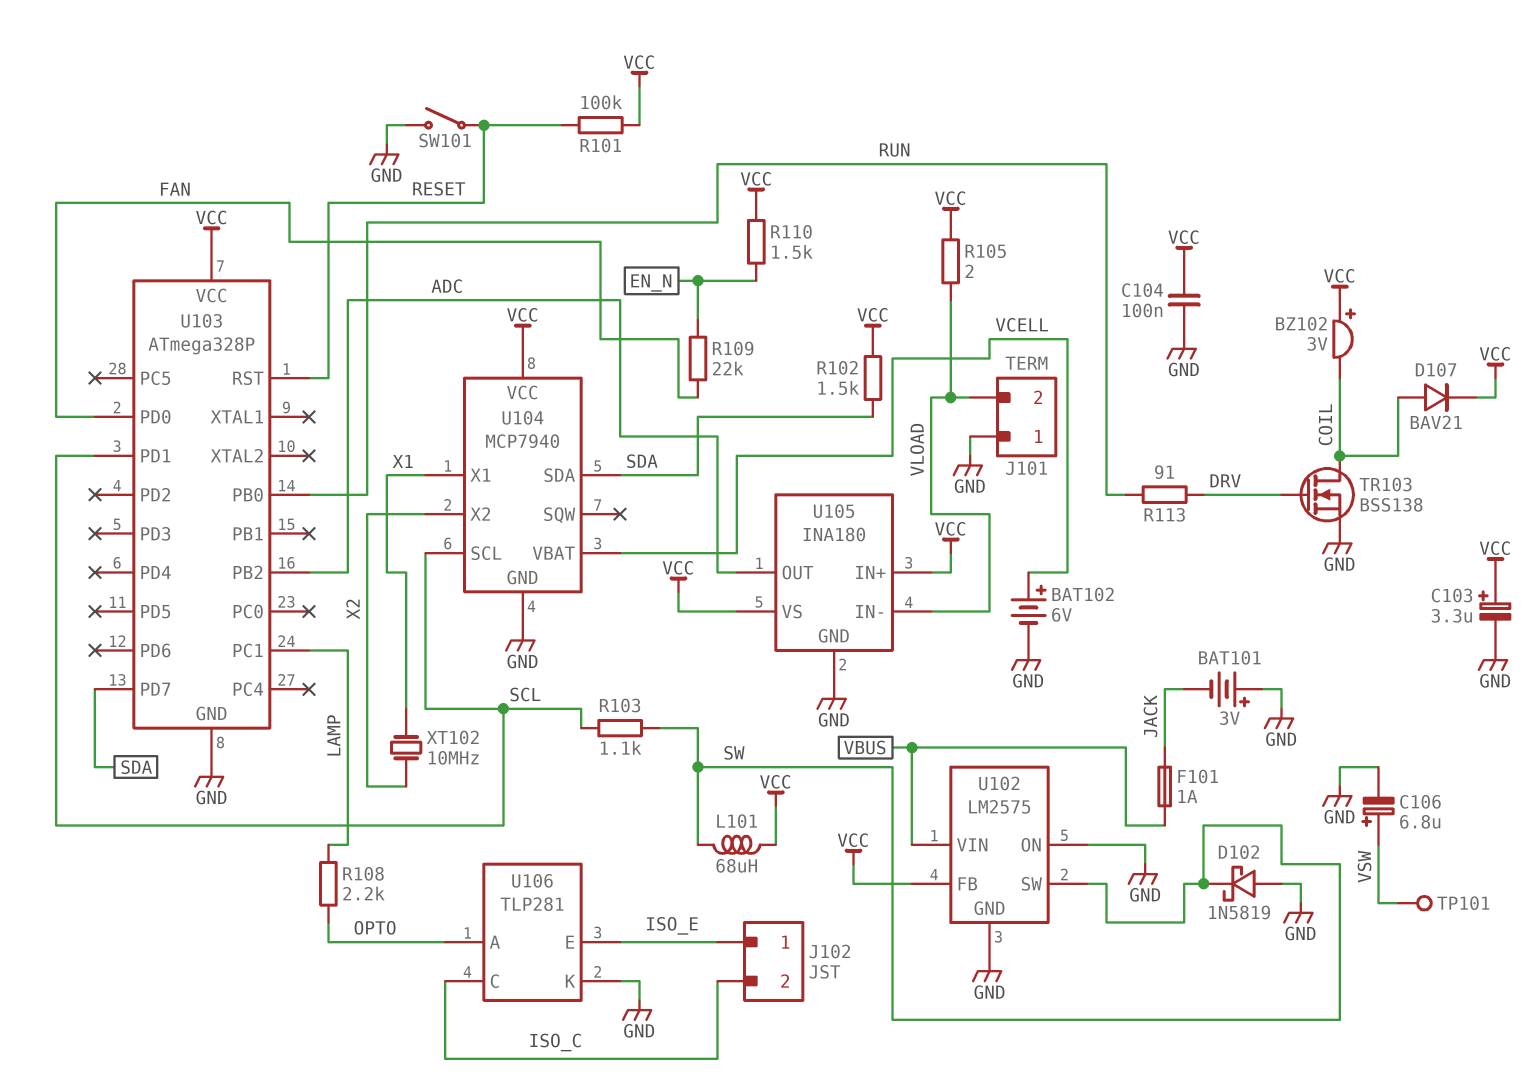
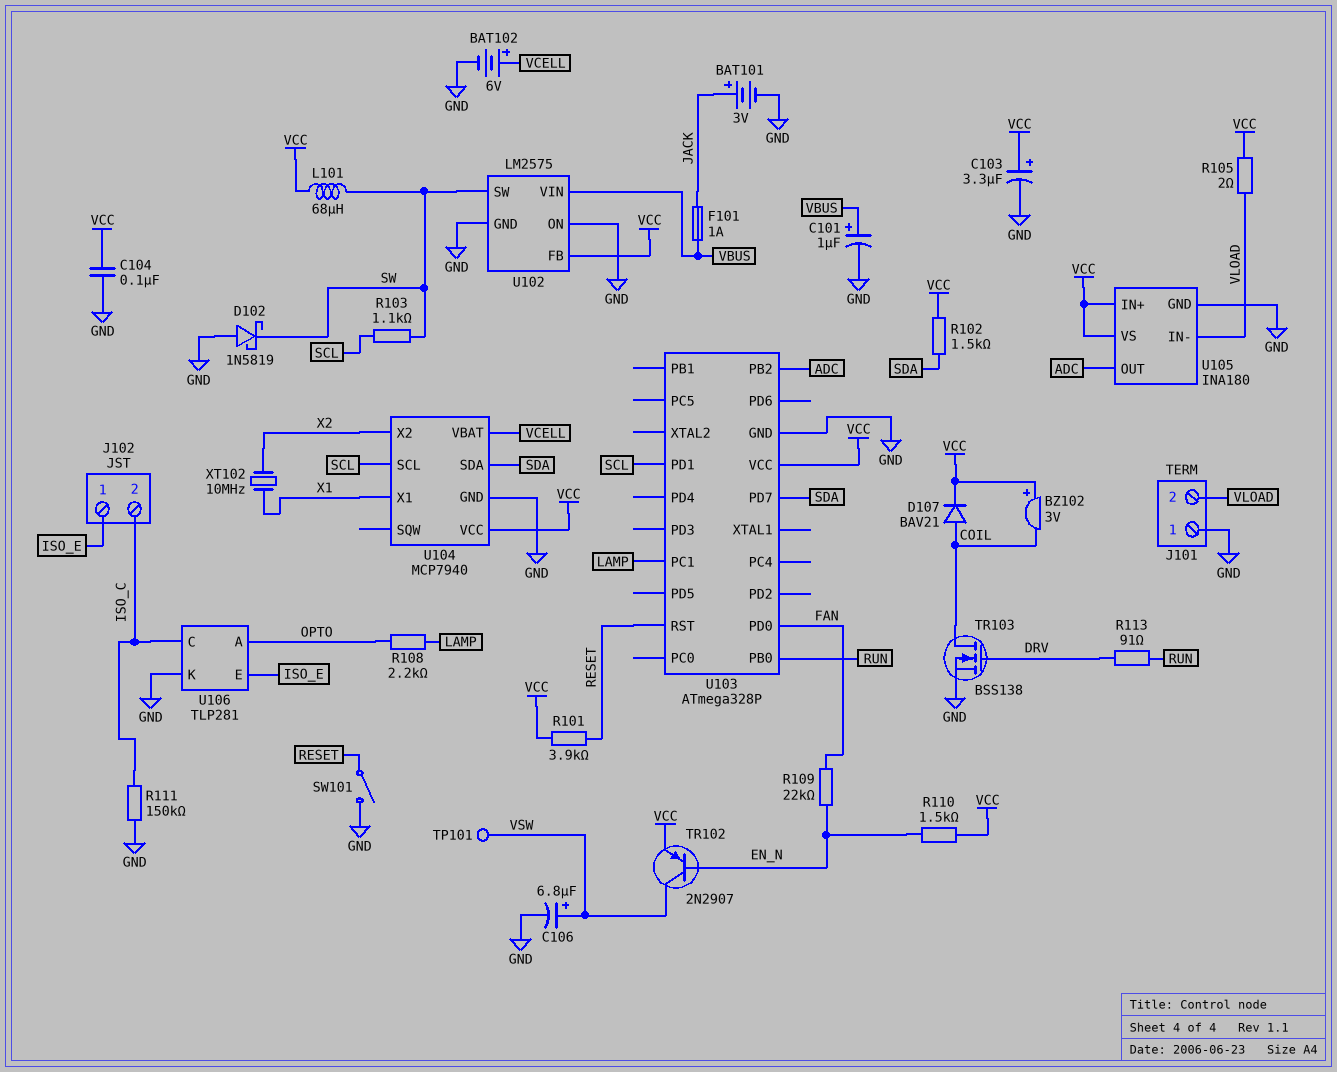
BAT101: 3V (plus GND, minus JACK) -> 3V (plus JACK, minus GND)
C101: none -> 1uF (plus VBUS, minus GND)
R101: 100k (RESET, VCC) -> 3.9k (RESET, VCC)
R111: none -> 150k (GND, ISO_C)
TR102: none -> PNP 2N2907 (B EN_N, C VSW, E VCC)

